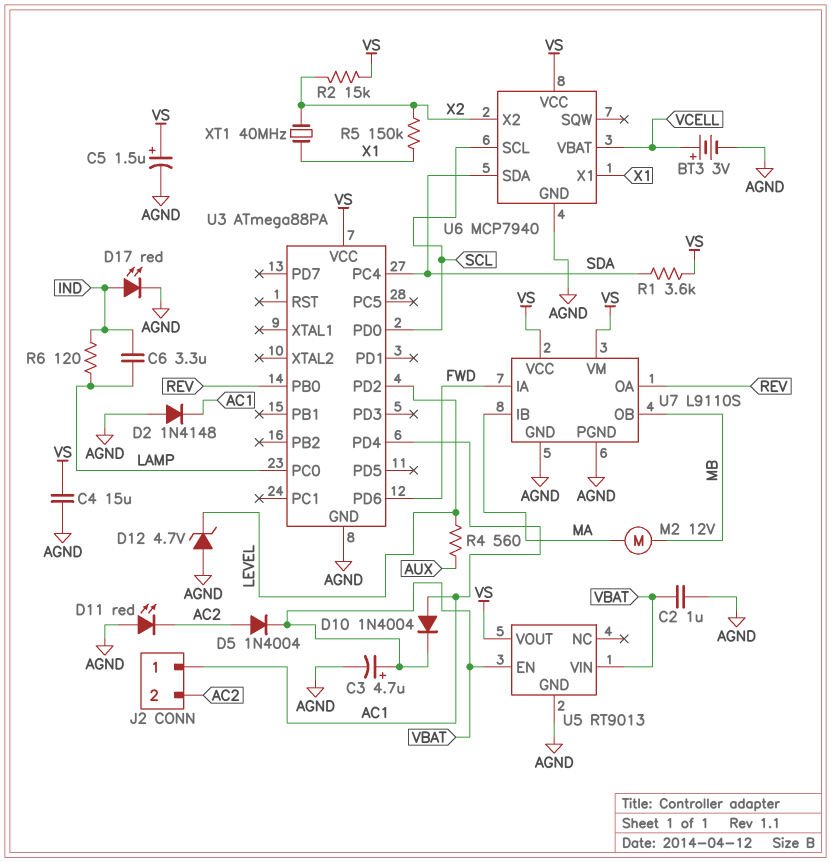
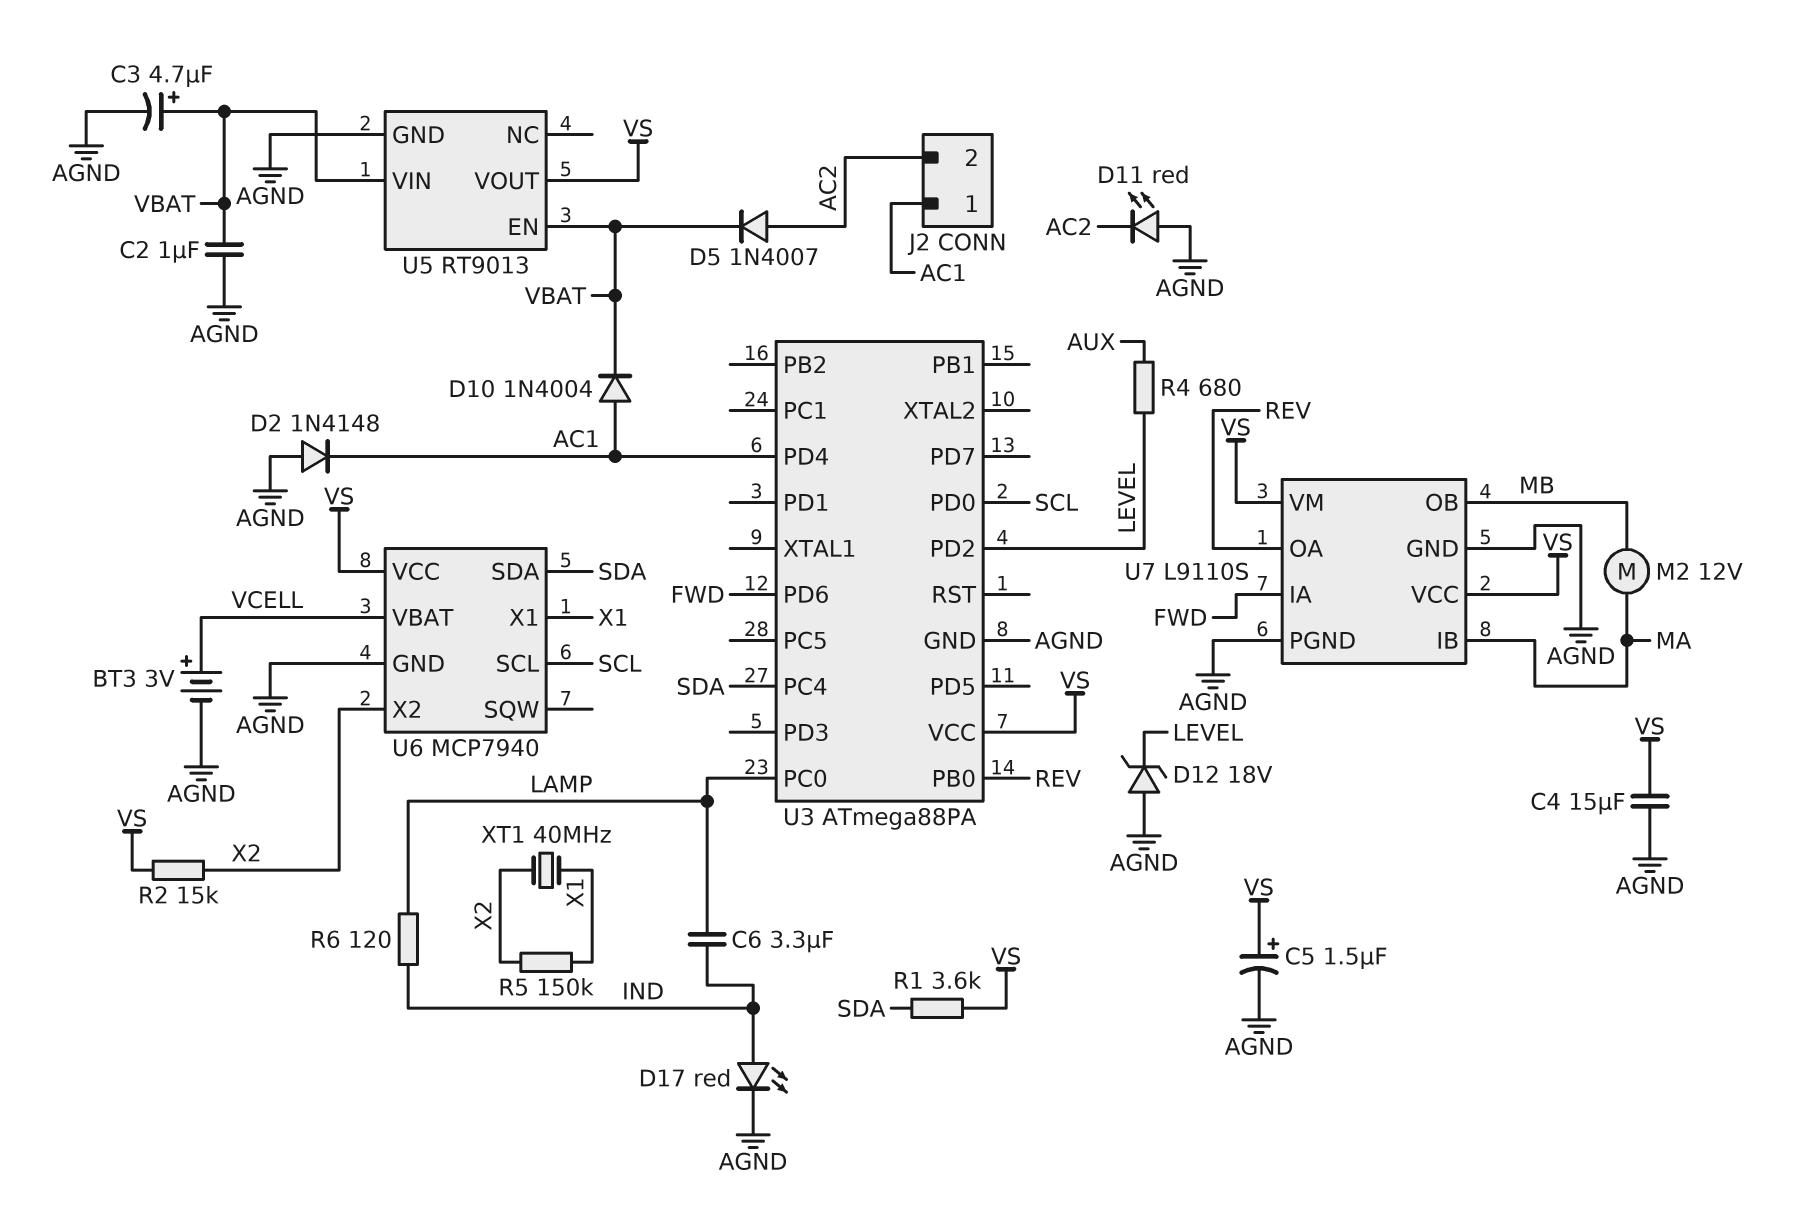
D5: diode 1N4004 (A AC2, K VBAT) -> diode 1N4007 (A AC2, K VBAT)
D12: zener 4.7V (A AGND, K LEVEL) -> zener 18V (A AGND, K LEVEL)
R4: 560 (AUX, LEVEL) -> 680 (AUX, LEVEL)

